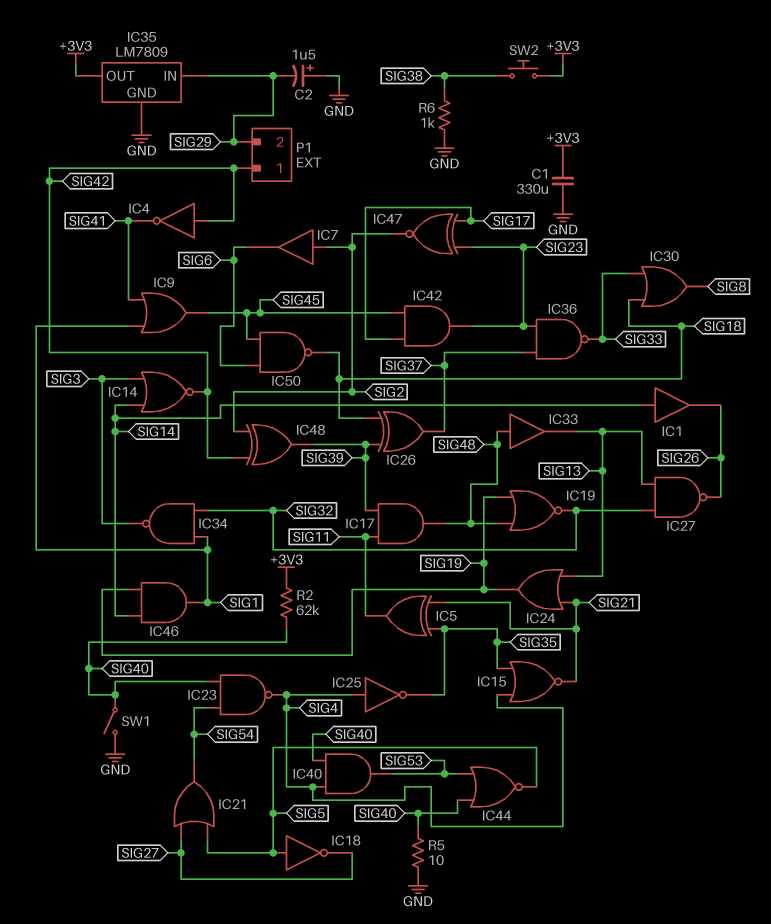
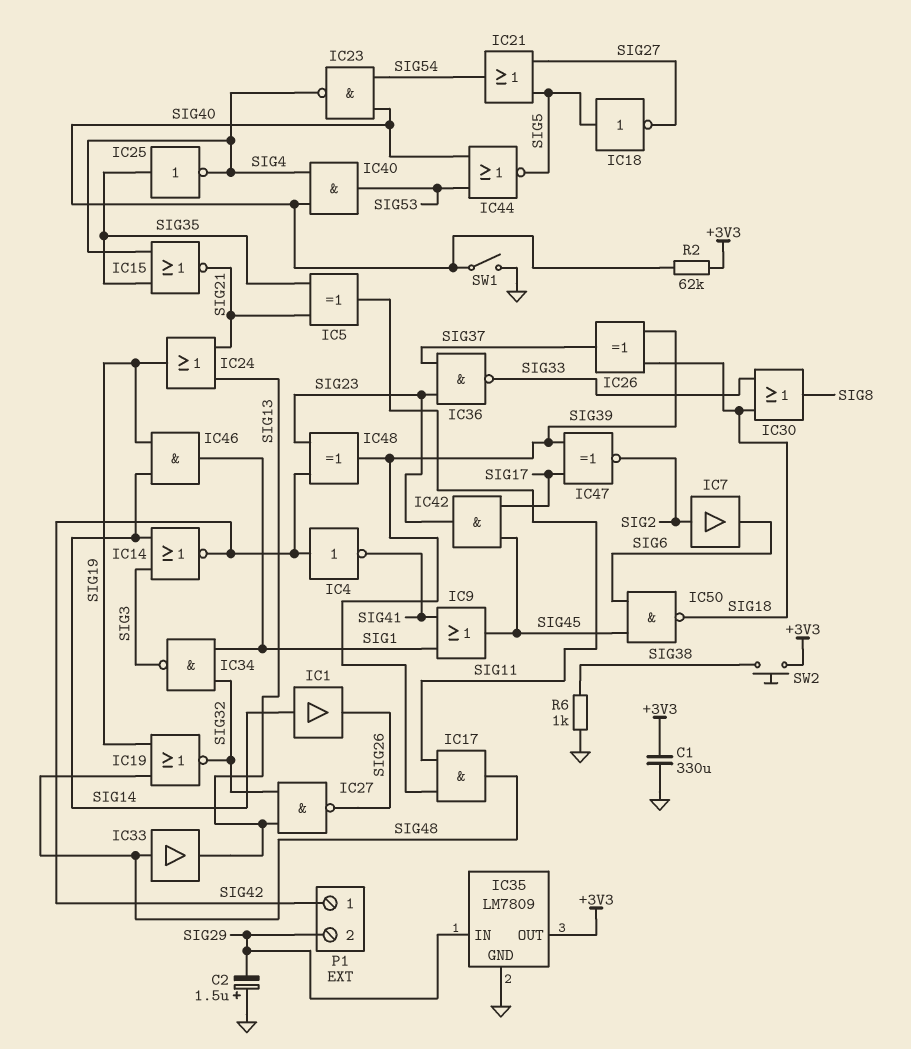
IC25: NOT (in SIG4, out SIG35) -> NOT (in SIG35, out SIG4)
IC47: XNOR (in SIG17, in SIG23, out SIG2) -> XNOR (in SIG17, in SIG39, out SIG2)
IC48: XOR (in SIG2, in SIG42, out SIG39) -> XOR (in SIG23, in SIG42, out SIG39)
R5: 10 (GND, SIG40) -> none

